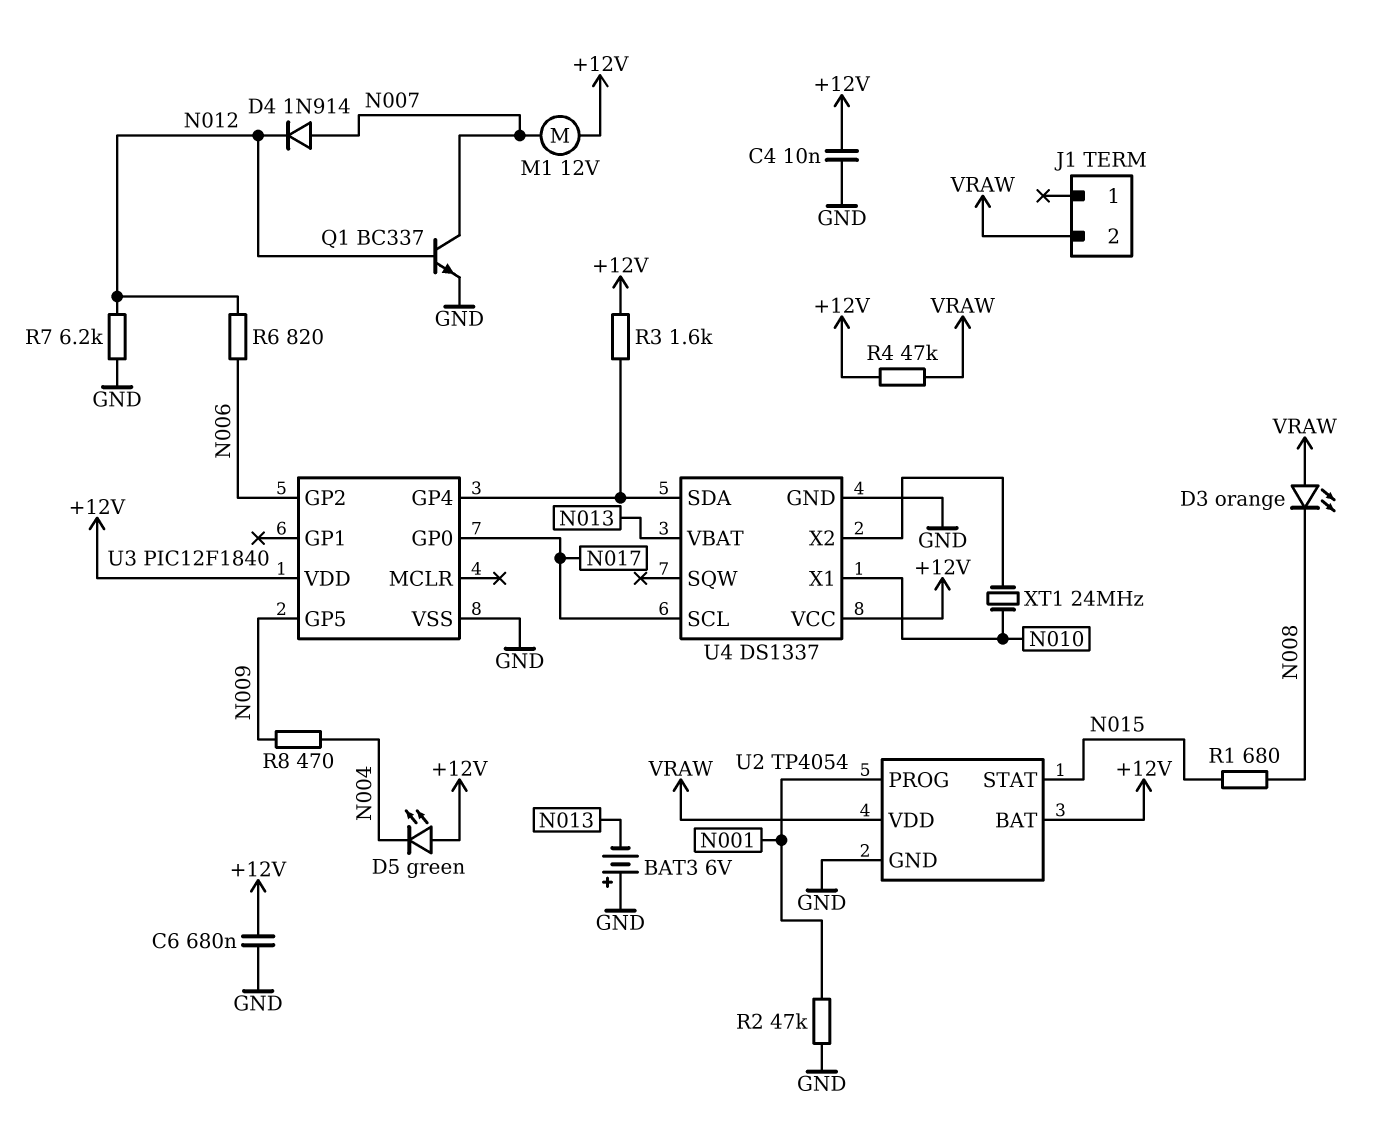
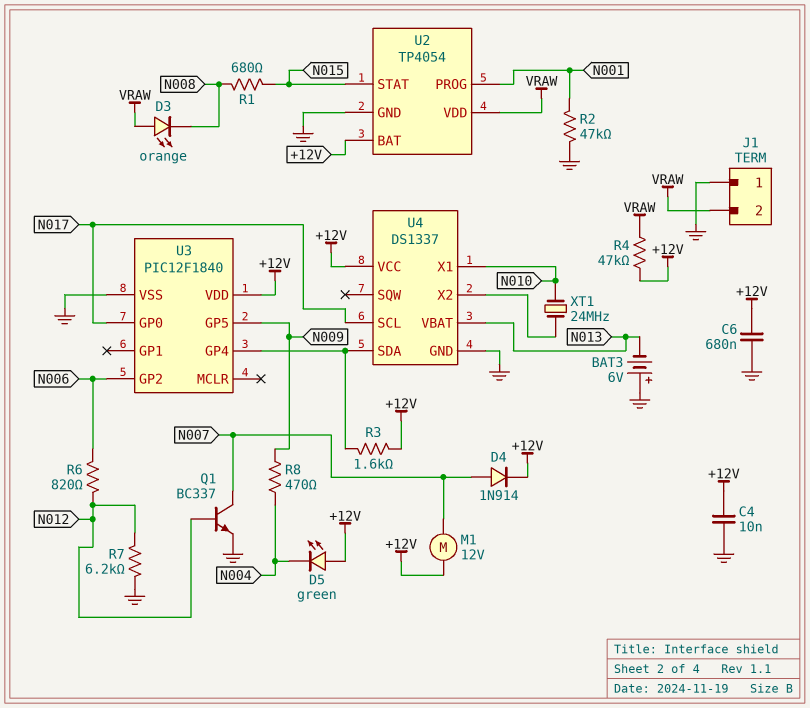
D4: diode 1N914 (A N007, K N012) -> diode 1N914 (A N007, K +12V)
J1 pin 1: none -> GND

